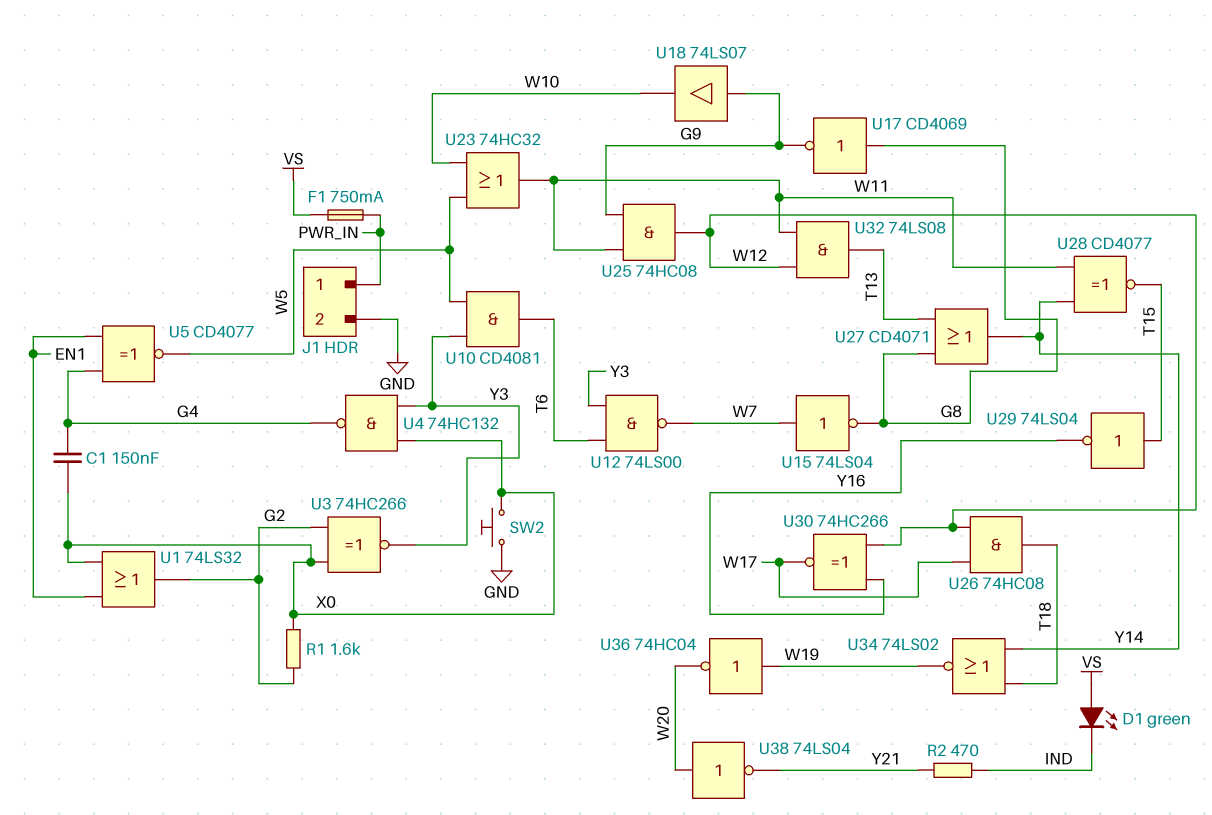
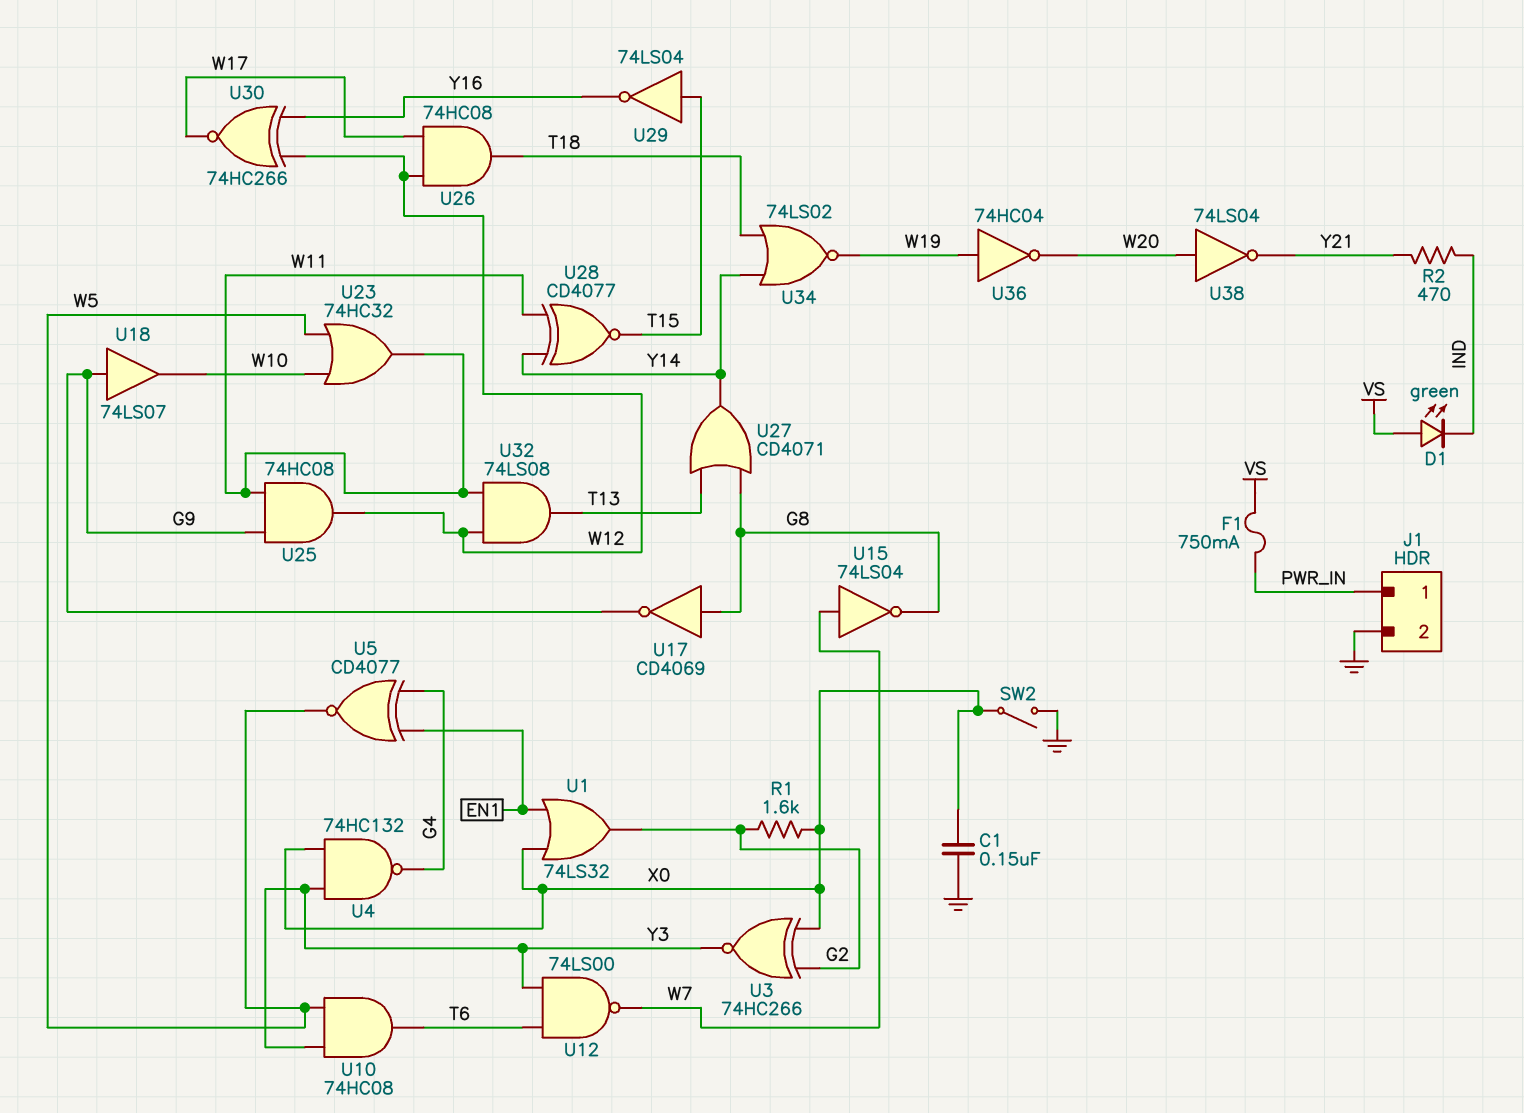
C1: 150nF (G4, X0) -> 150nF (GND, X0)
SW2: button (GND, X0) -> switch (GND, X0)
U10: AND CD4081 (in W5, in Y3, out T6) -> AND 74HC08 (in W5, in Y3, out T6)

